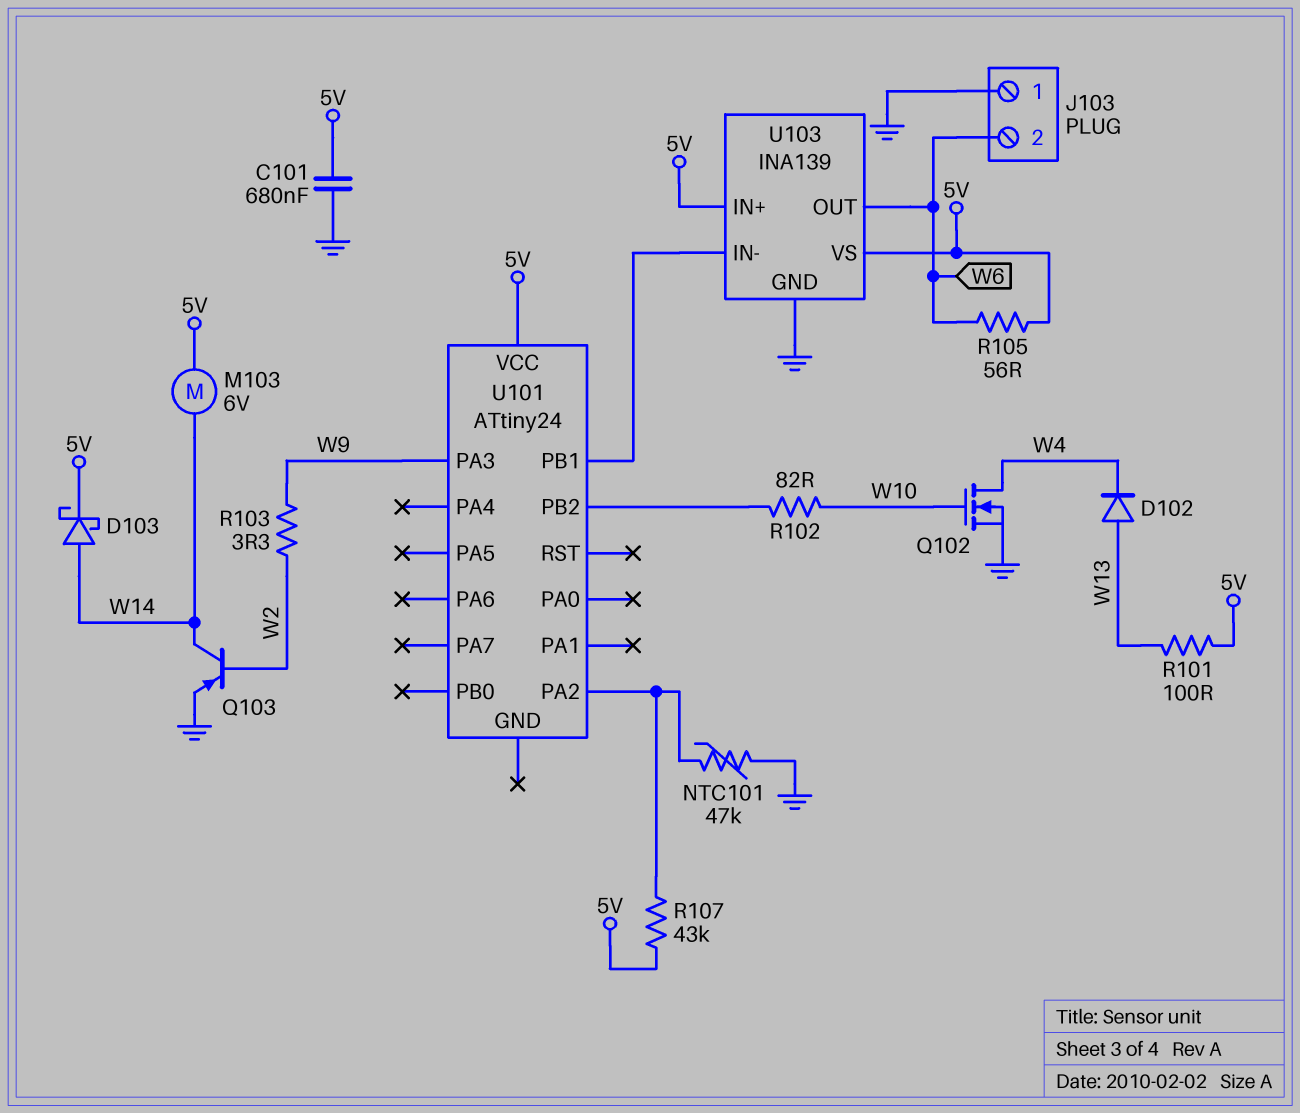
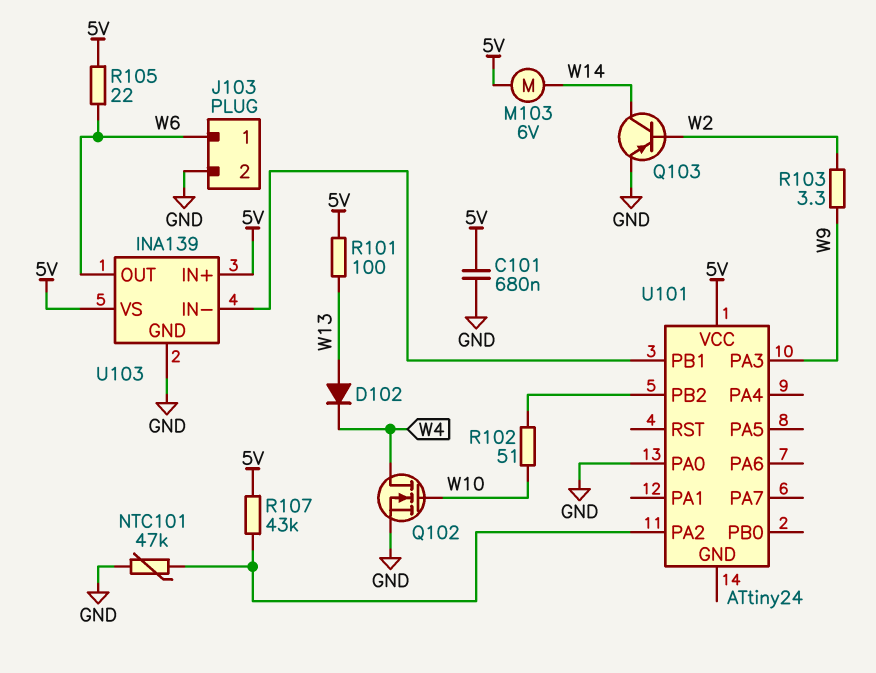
D103: schottky (A W14, K 5V) -> none
J103 pin 1: GND -> W6
J103 pin 2: W6 -> GND
R102: 82 (U101/PB2, W10) -> 51 (U101/PB2, W10)
R105: 56 (5V, W6) -> 22 (5V, W6)
U101 pin PA0: none -> GND

